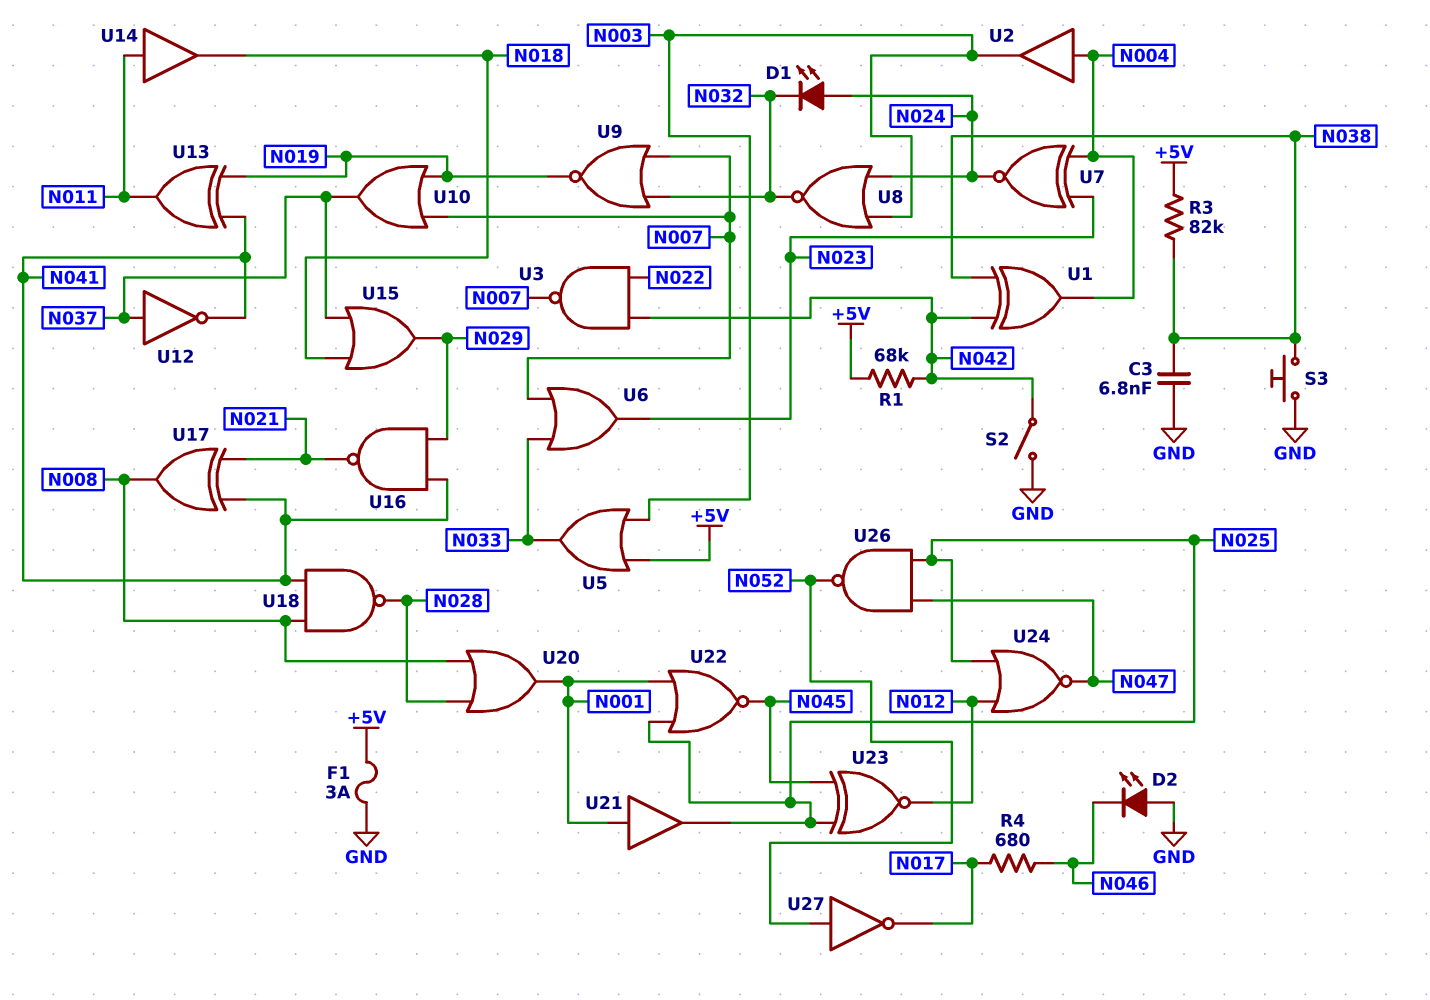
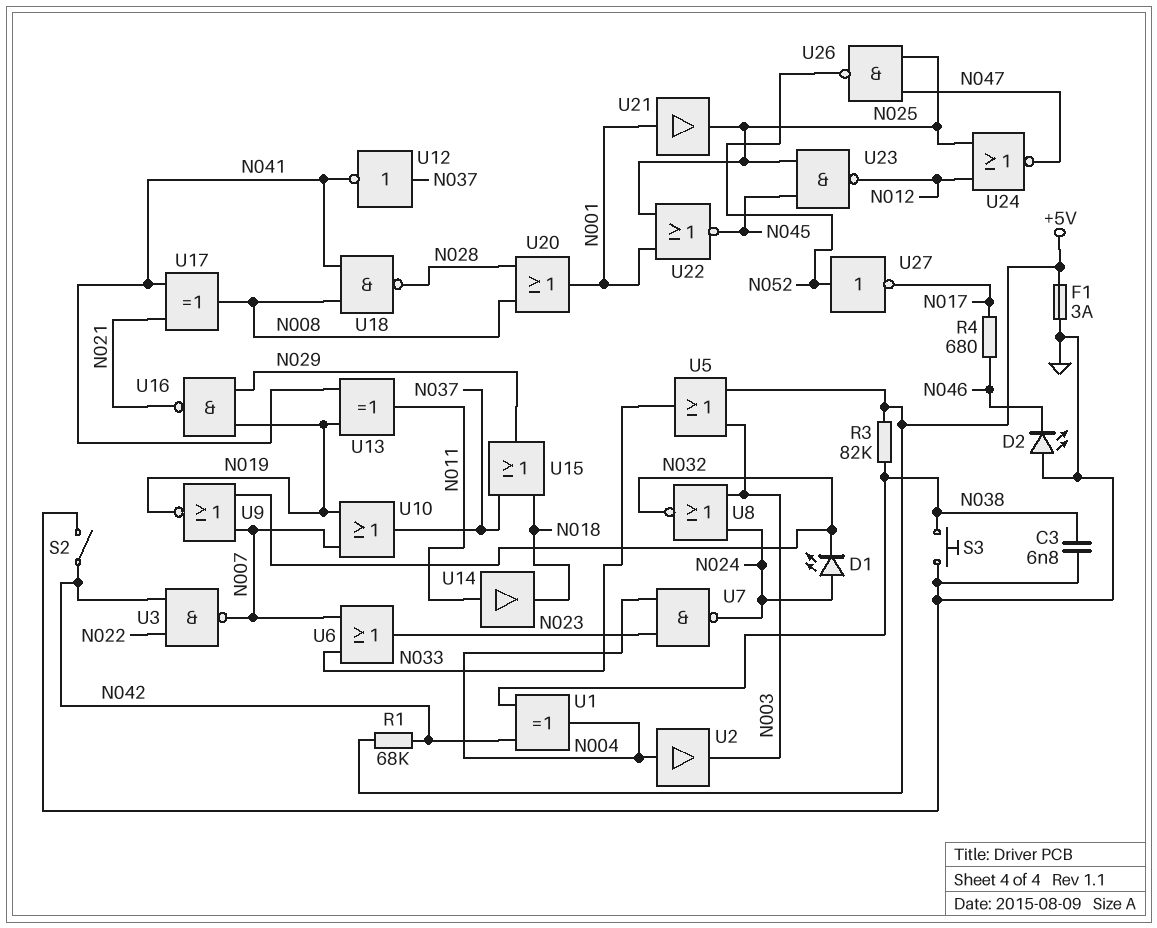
U7: XNOR (in N004, in N023, out N024) -> NAND (in N004, in N023, out N024)
U16: NAND (in N029, in N041, out N021) -> NAND (in N019, in N029, out N021)
U23: XNOR (in N025, in N045, out N012) -> NAND (in N025, in N045, out N012)

